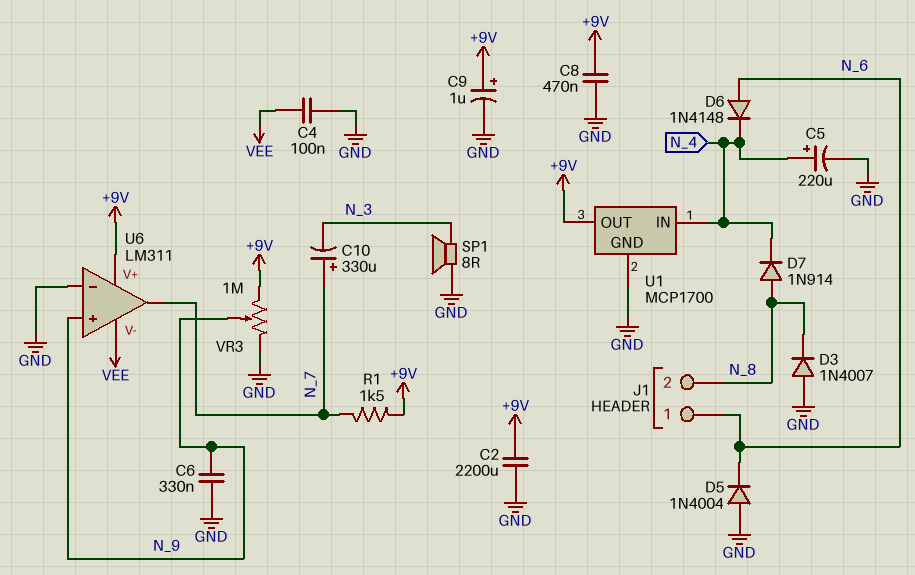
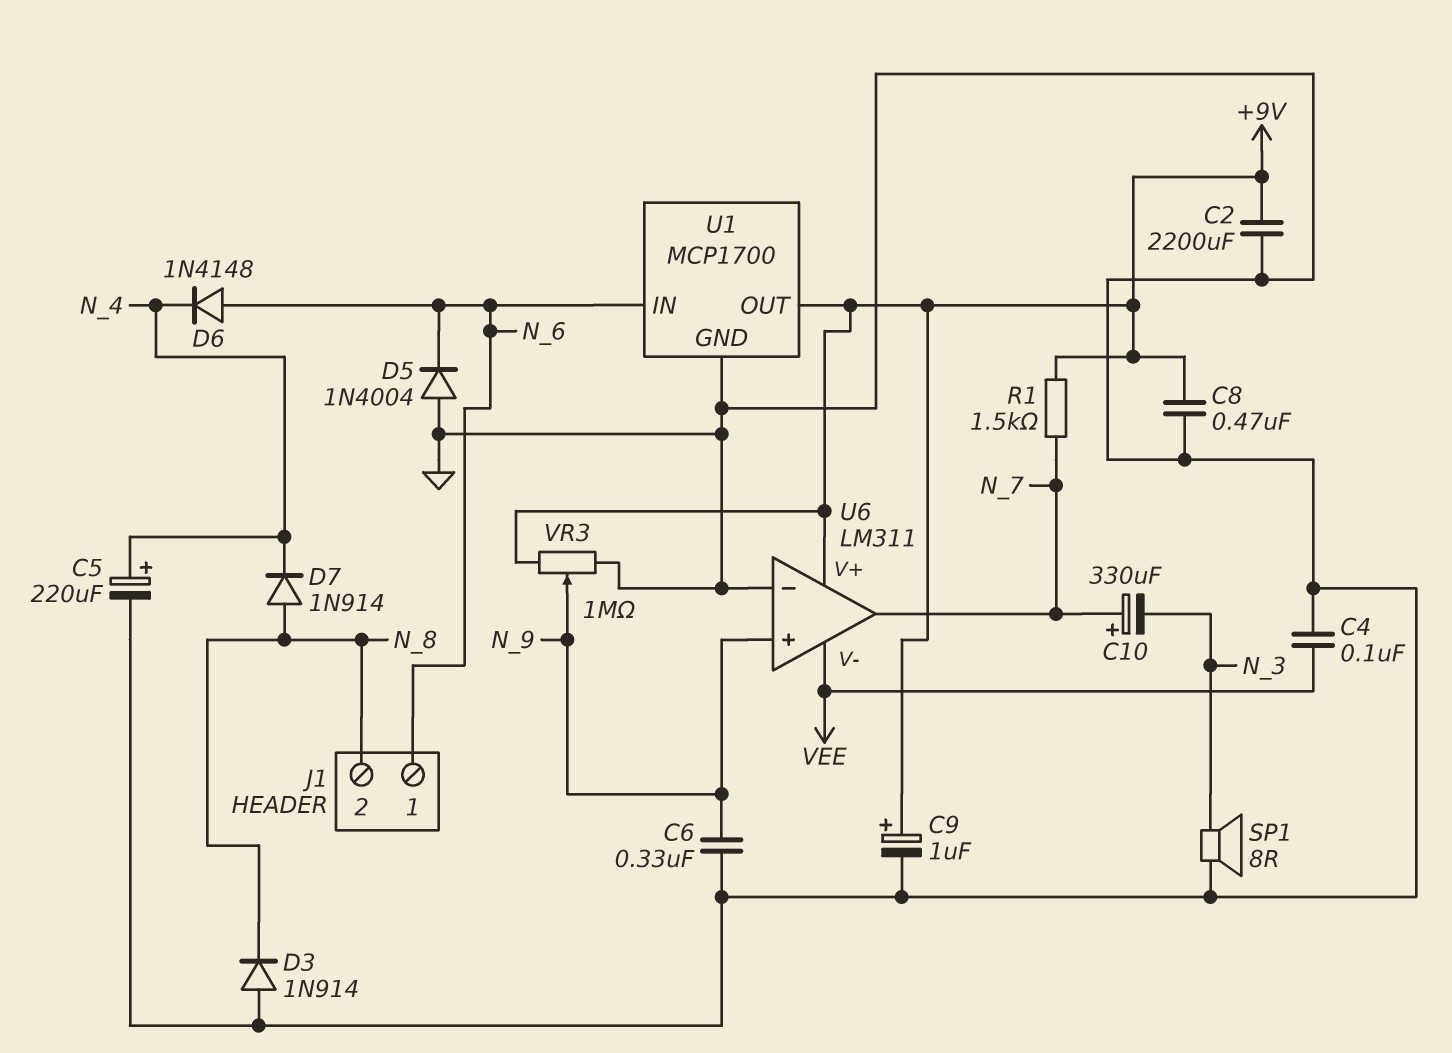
D3: diode 1N4007 (A GND, K N_8) -> diode 1N914 (A GND, K N_8)
U1 pin IN: N_4 -> N_6

